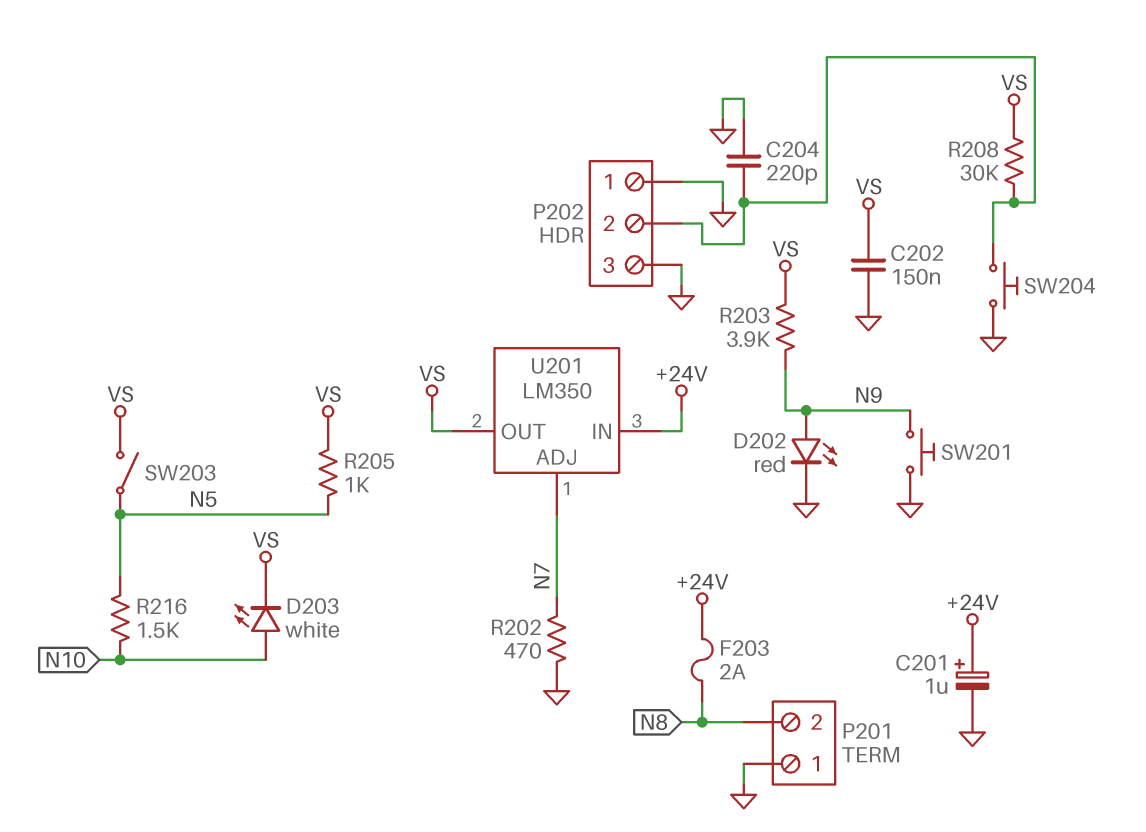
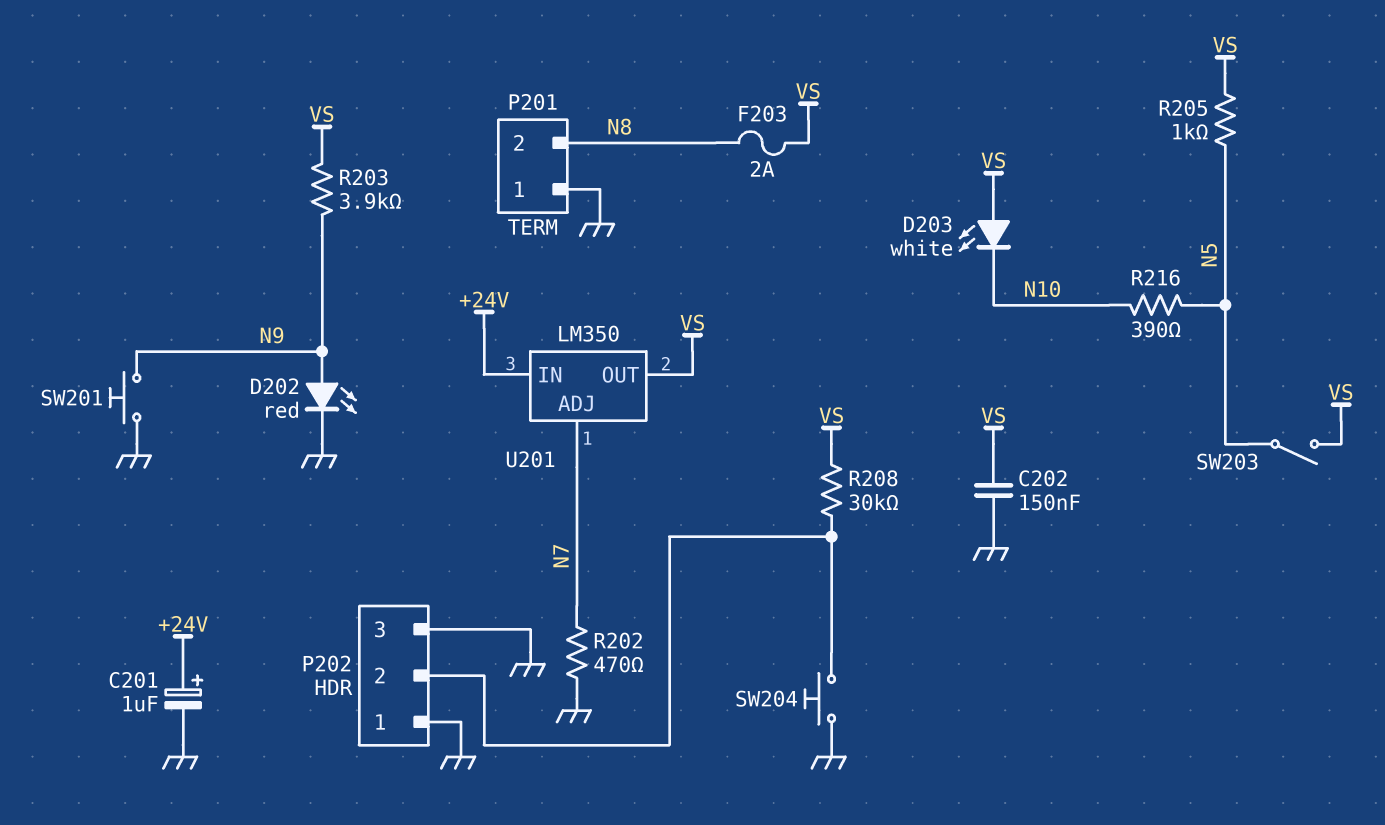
C204: 220pF (GND, P202/2) -> none
D203: LED white (A N10, K VS) -> LED white (A VS, K N10)
F203: 2A (+24V, N8) -> 2A (N8, VS)
R216: 1.5k (N5, N10) -> 390 (N5, N10)

